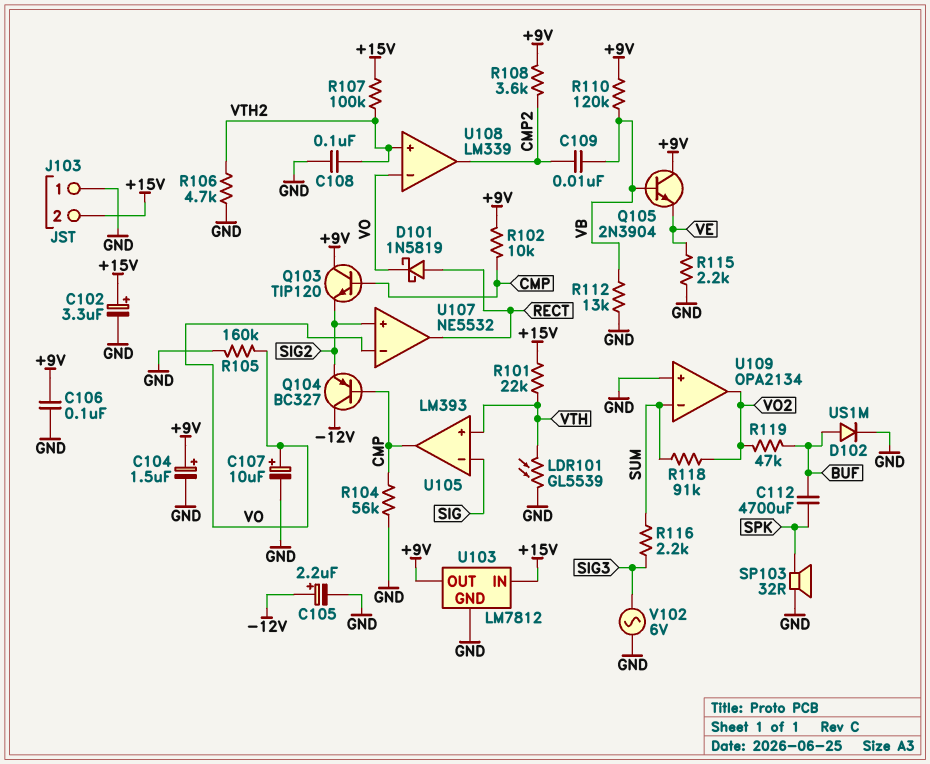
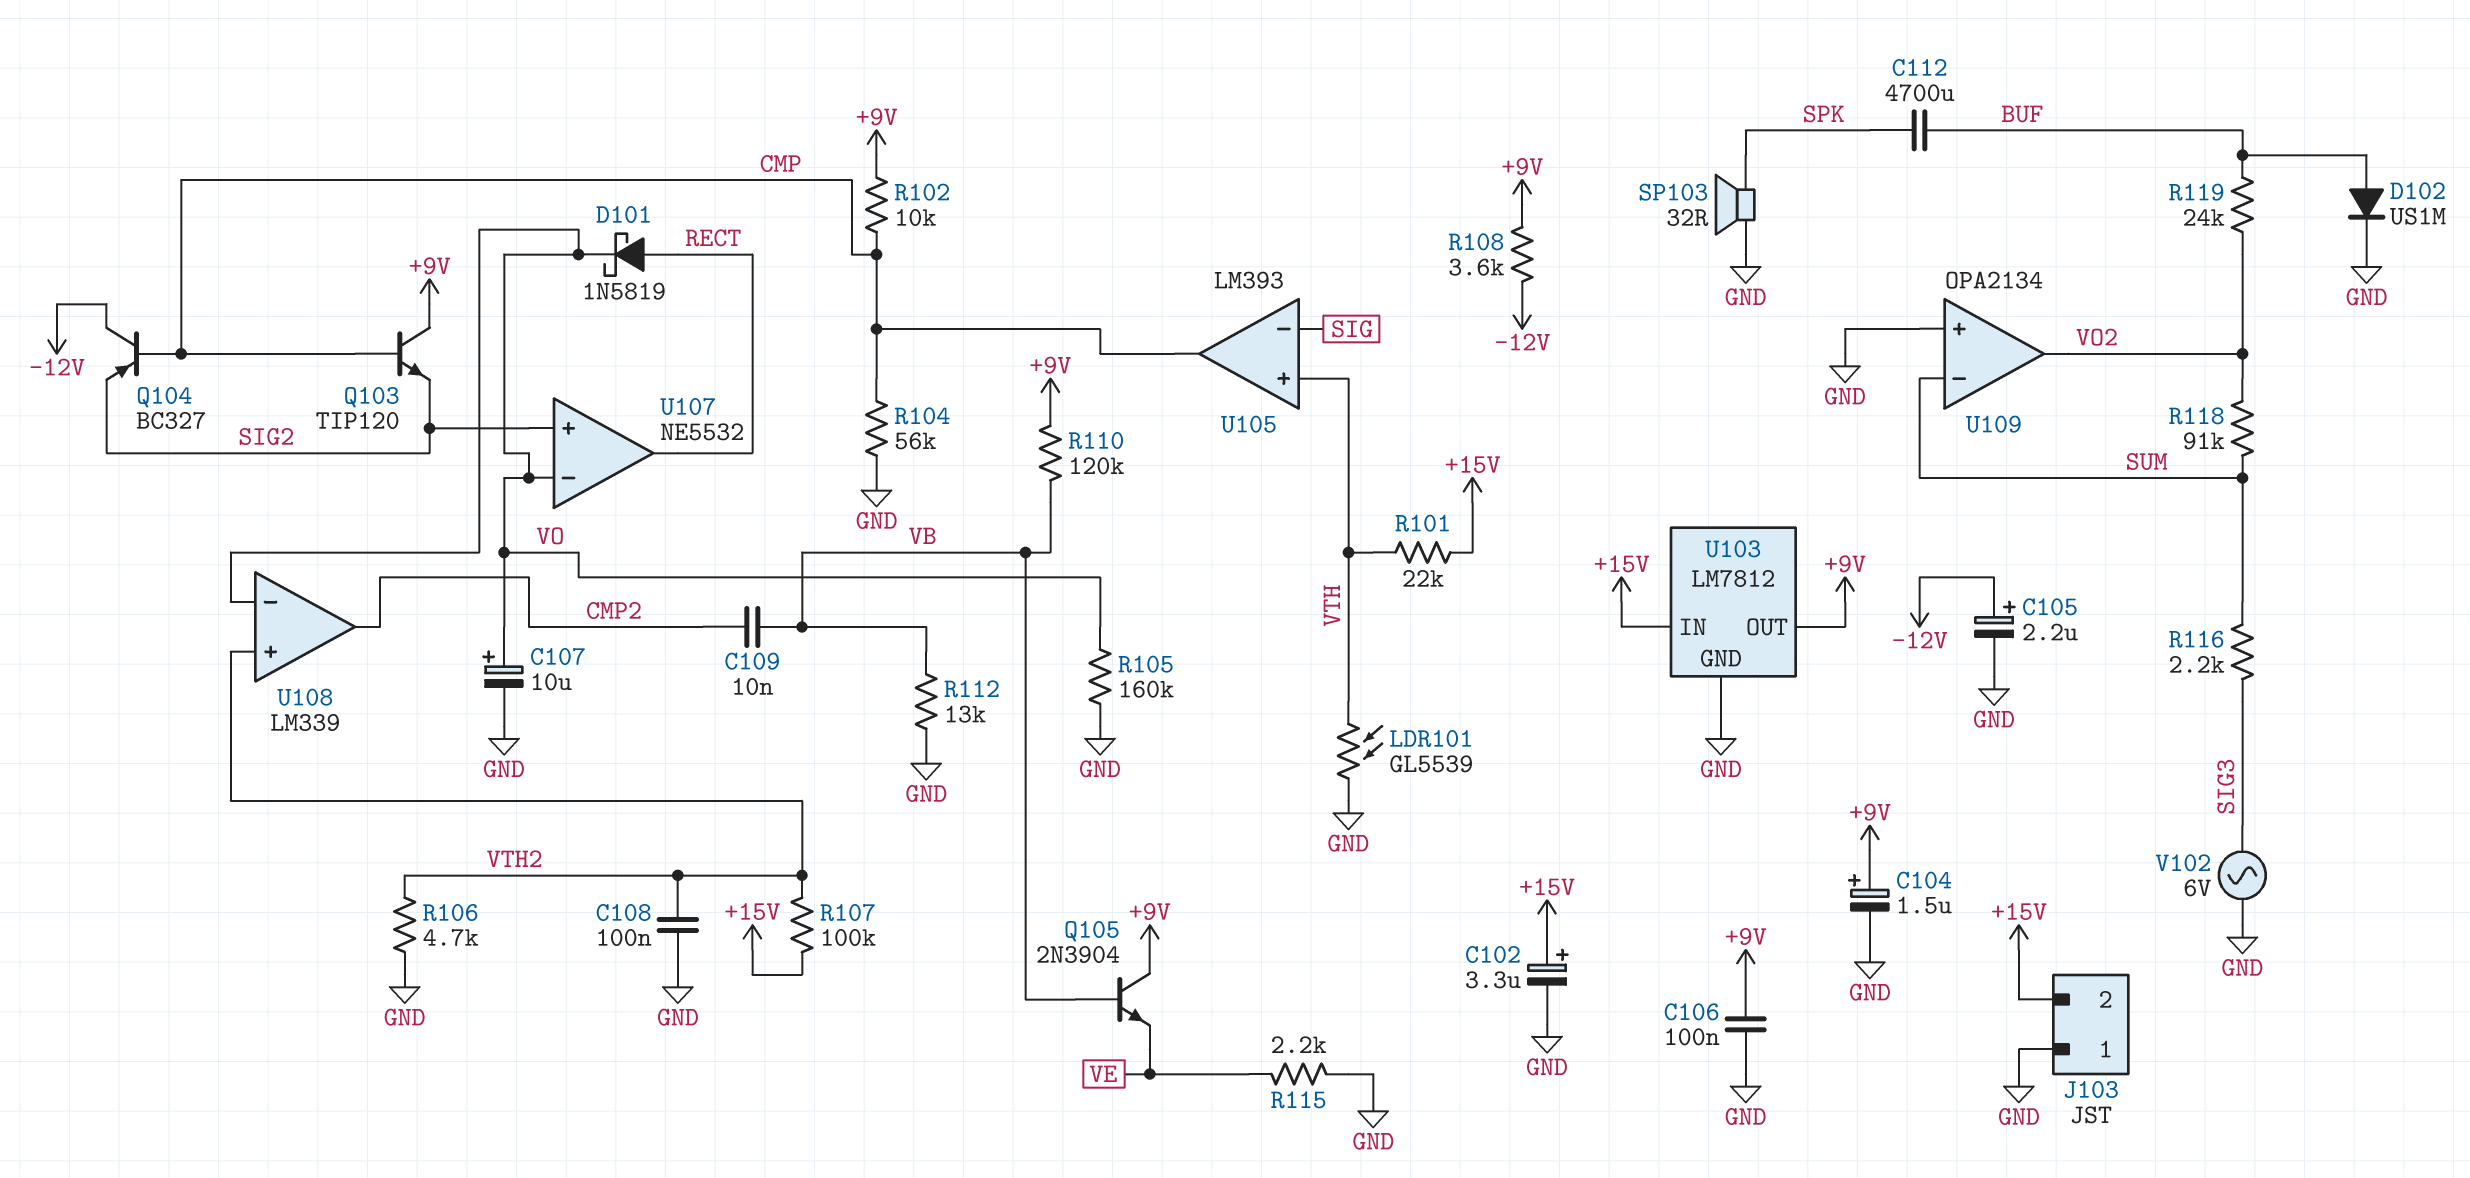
R108: 3.6k (+9V, CMP2) -> 3.6k (+9V, -12V)
R119: 47k (BUF, VO2) -> 24k (BUF, VO2)

